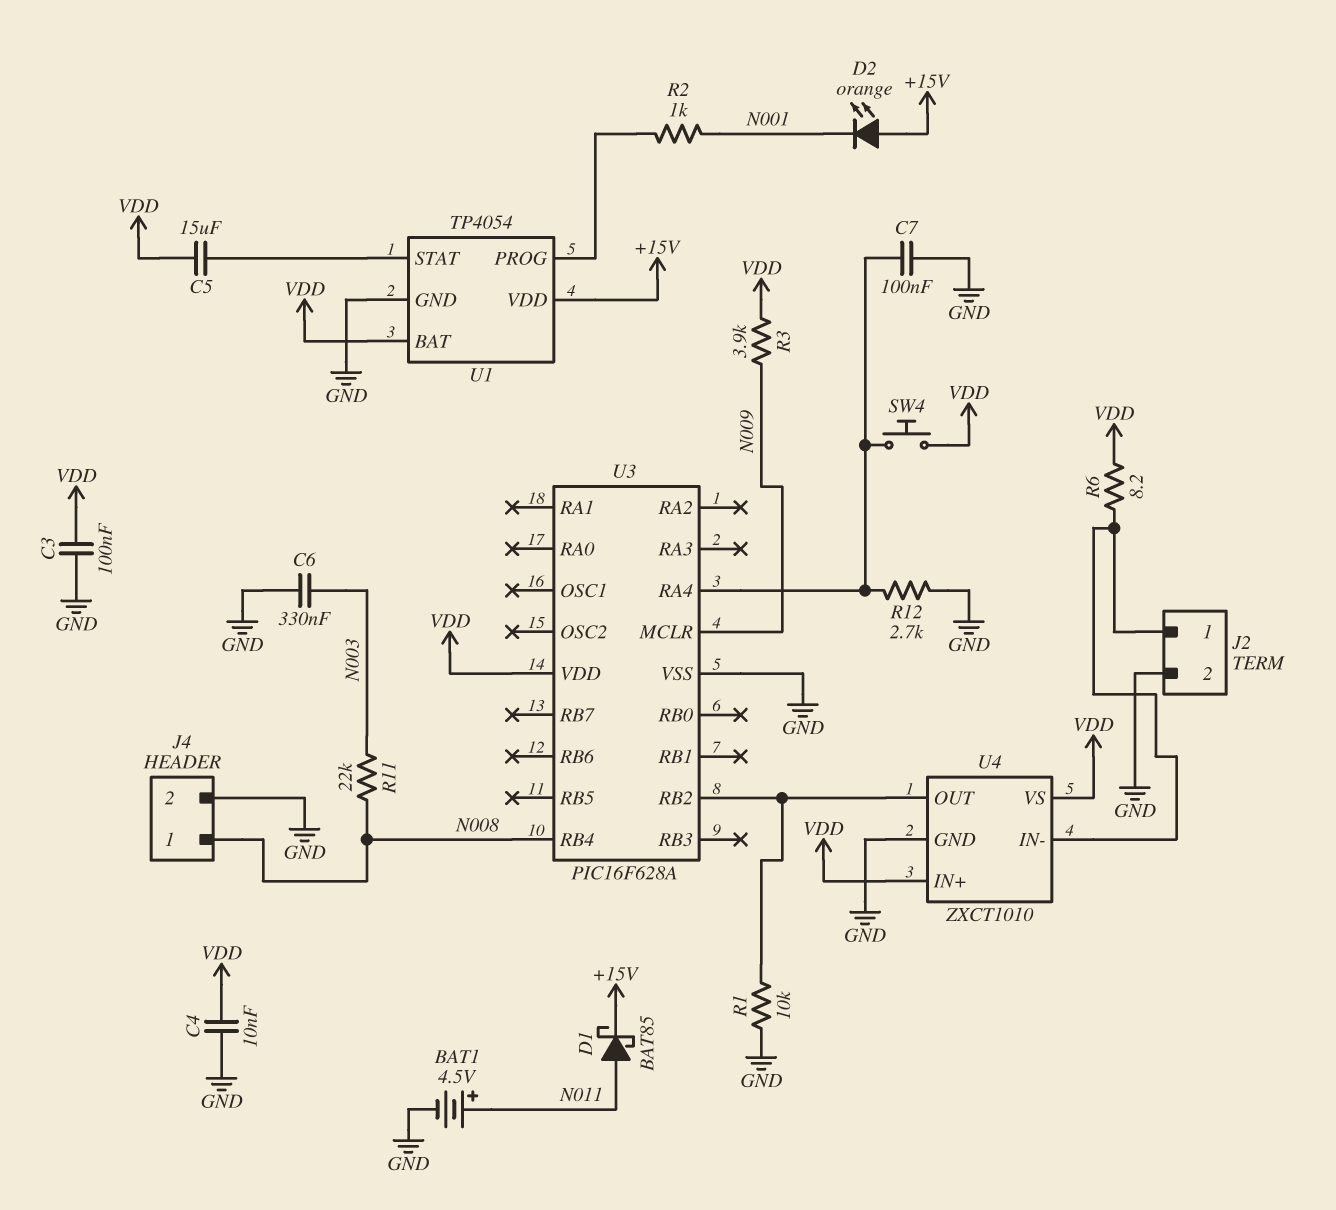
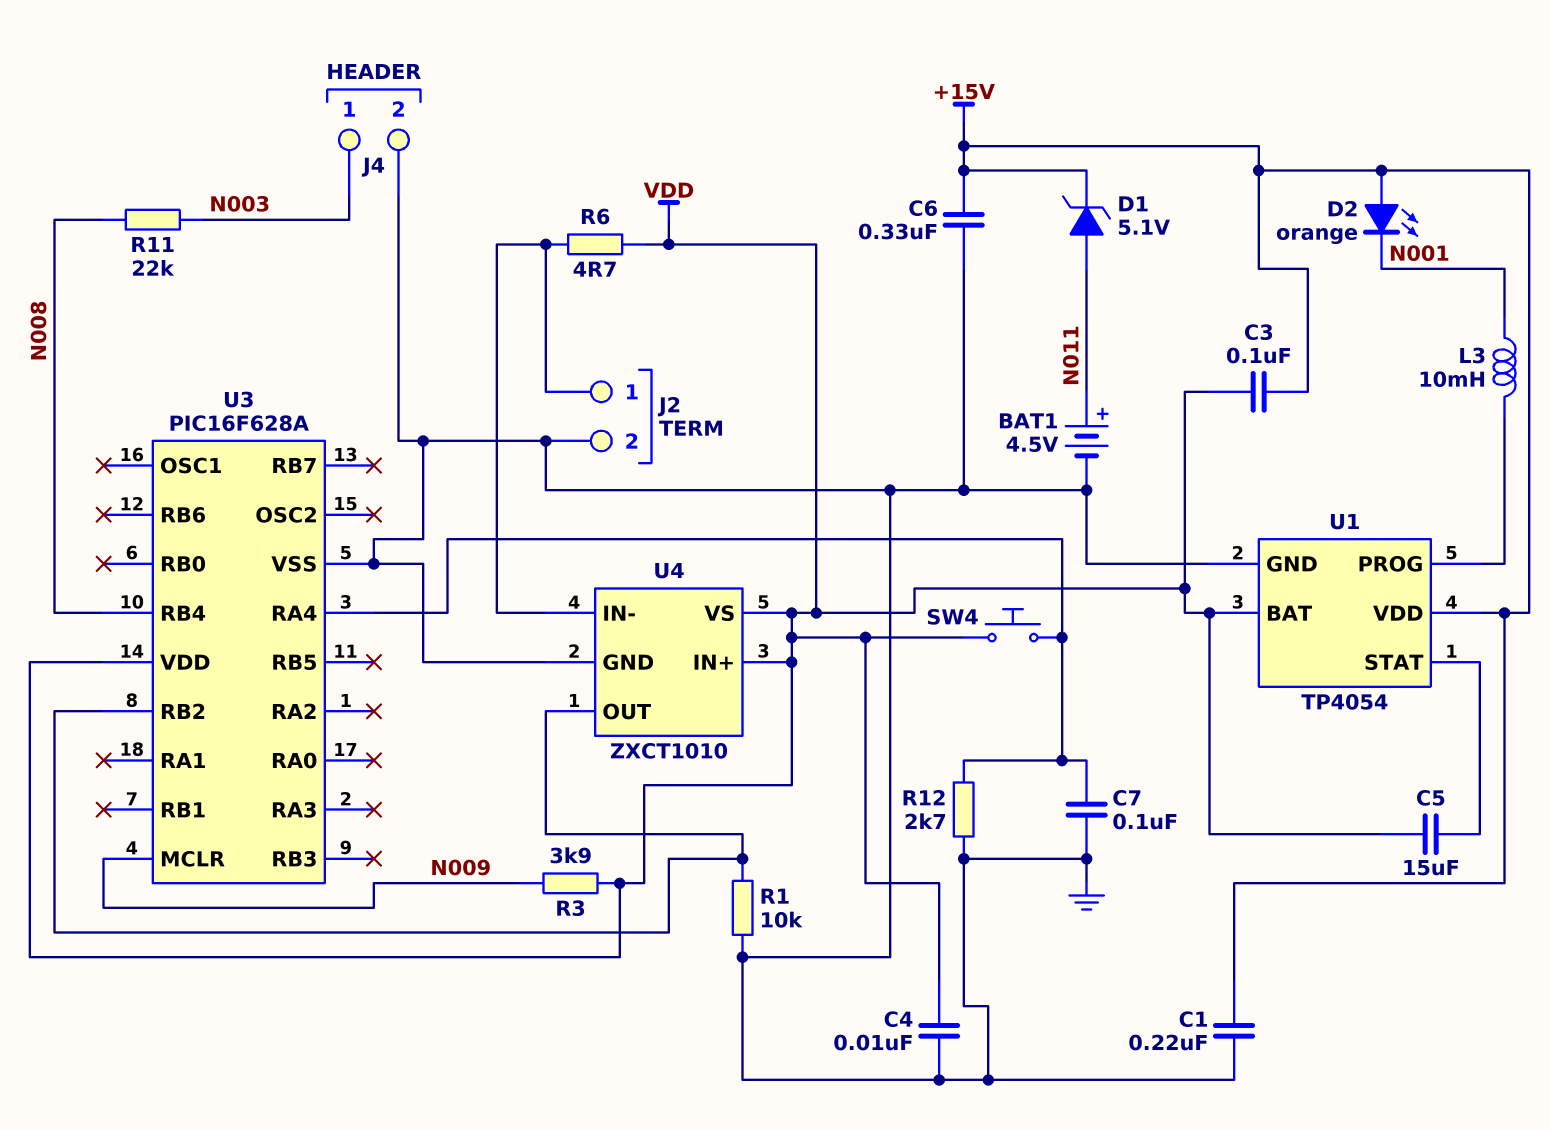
C1: none -> 220nF (+15V, GND)
C3: 100nF (GND, VDD) -> 100nF (+15V, VDD)
C6: 330nF (GND, N003) -> 330nF (+15V, GND)
D1: schottky BAT85 (A N011, K +15V) -> zener 5.1V (A N011, K +15V)
J4 pin 1: N008 -> N003
L3: none -> 10mH (N001, U1/PROG)
R2: 1k (N001, U1/PROG) -> none
R6: 8.2 (J2/1, VDD) -> 4.7 (J2/1, VDD)

